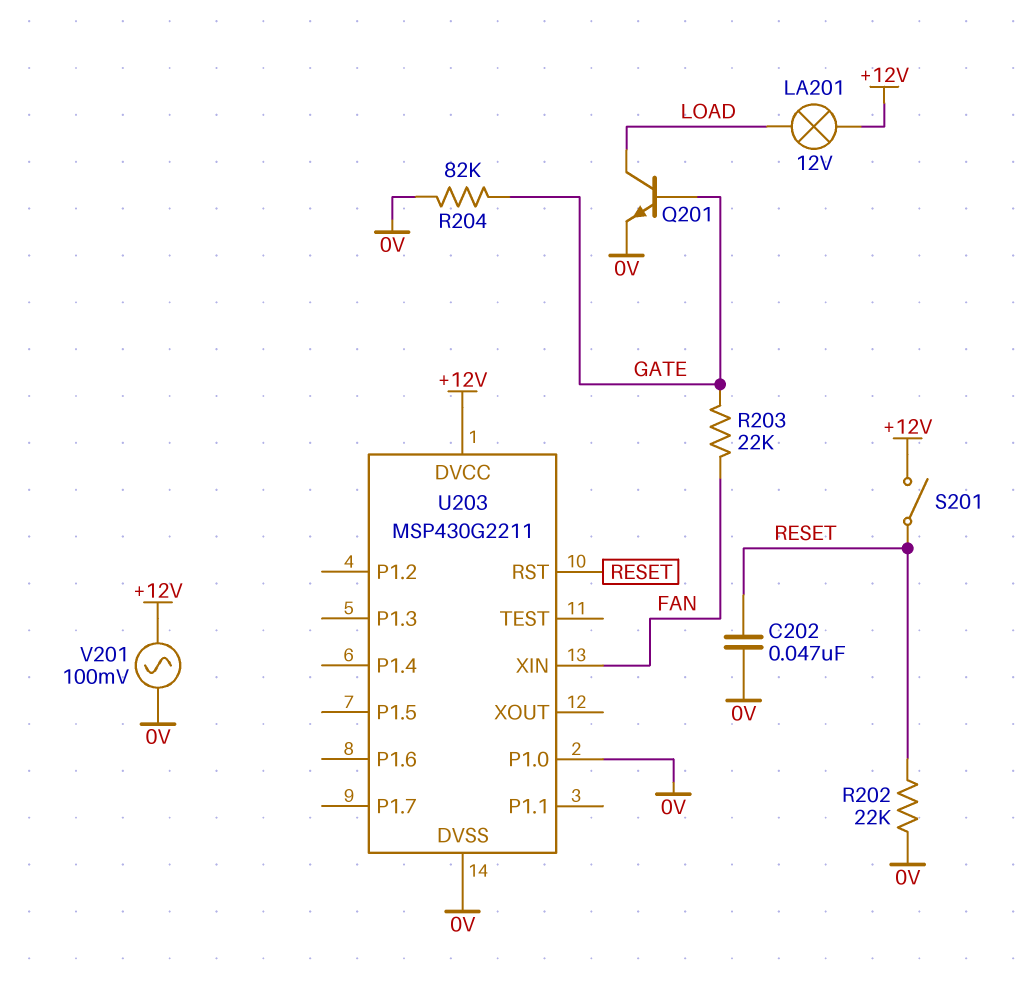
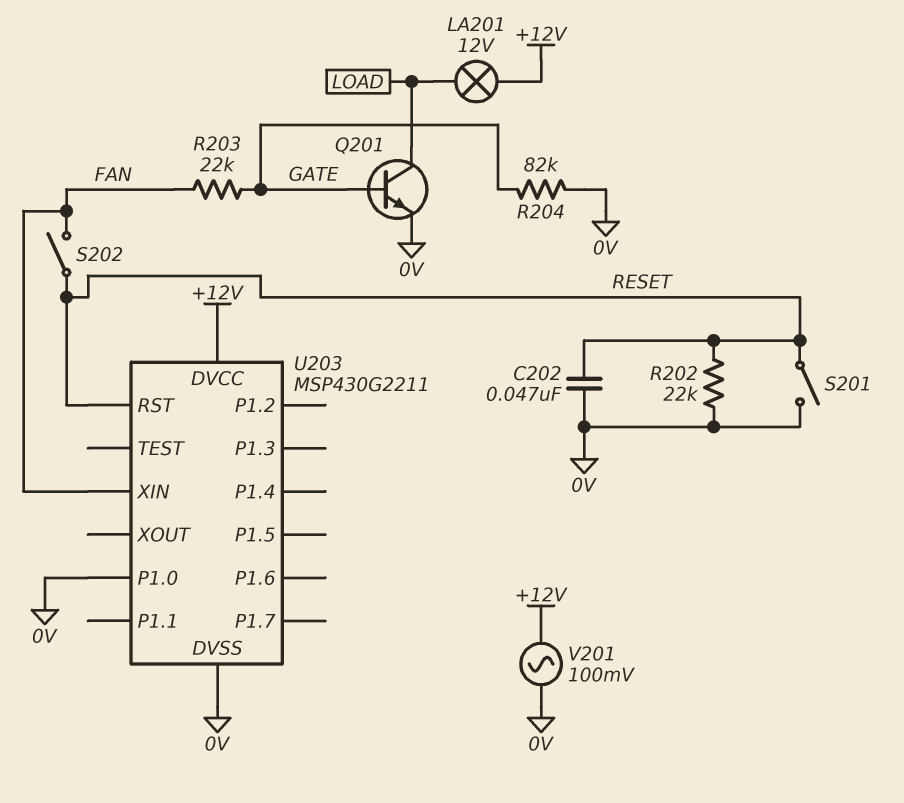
S201: switch (+12V, RESET) -> switch (0V, RESET)
S202: none -> switch (FAN, RESET)

